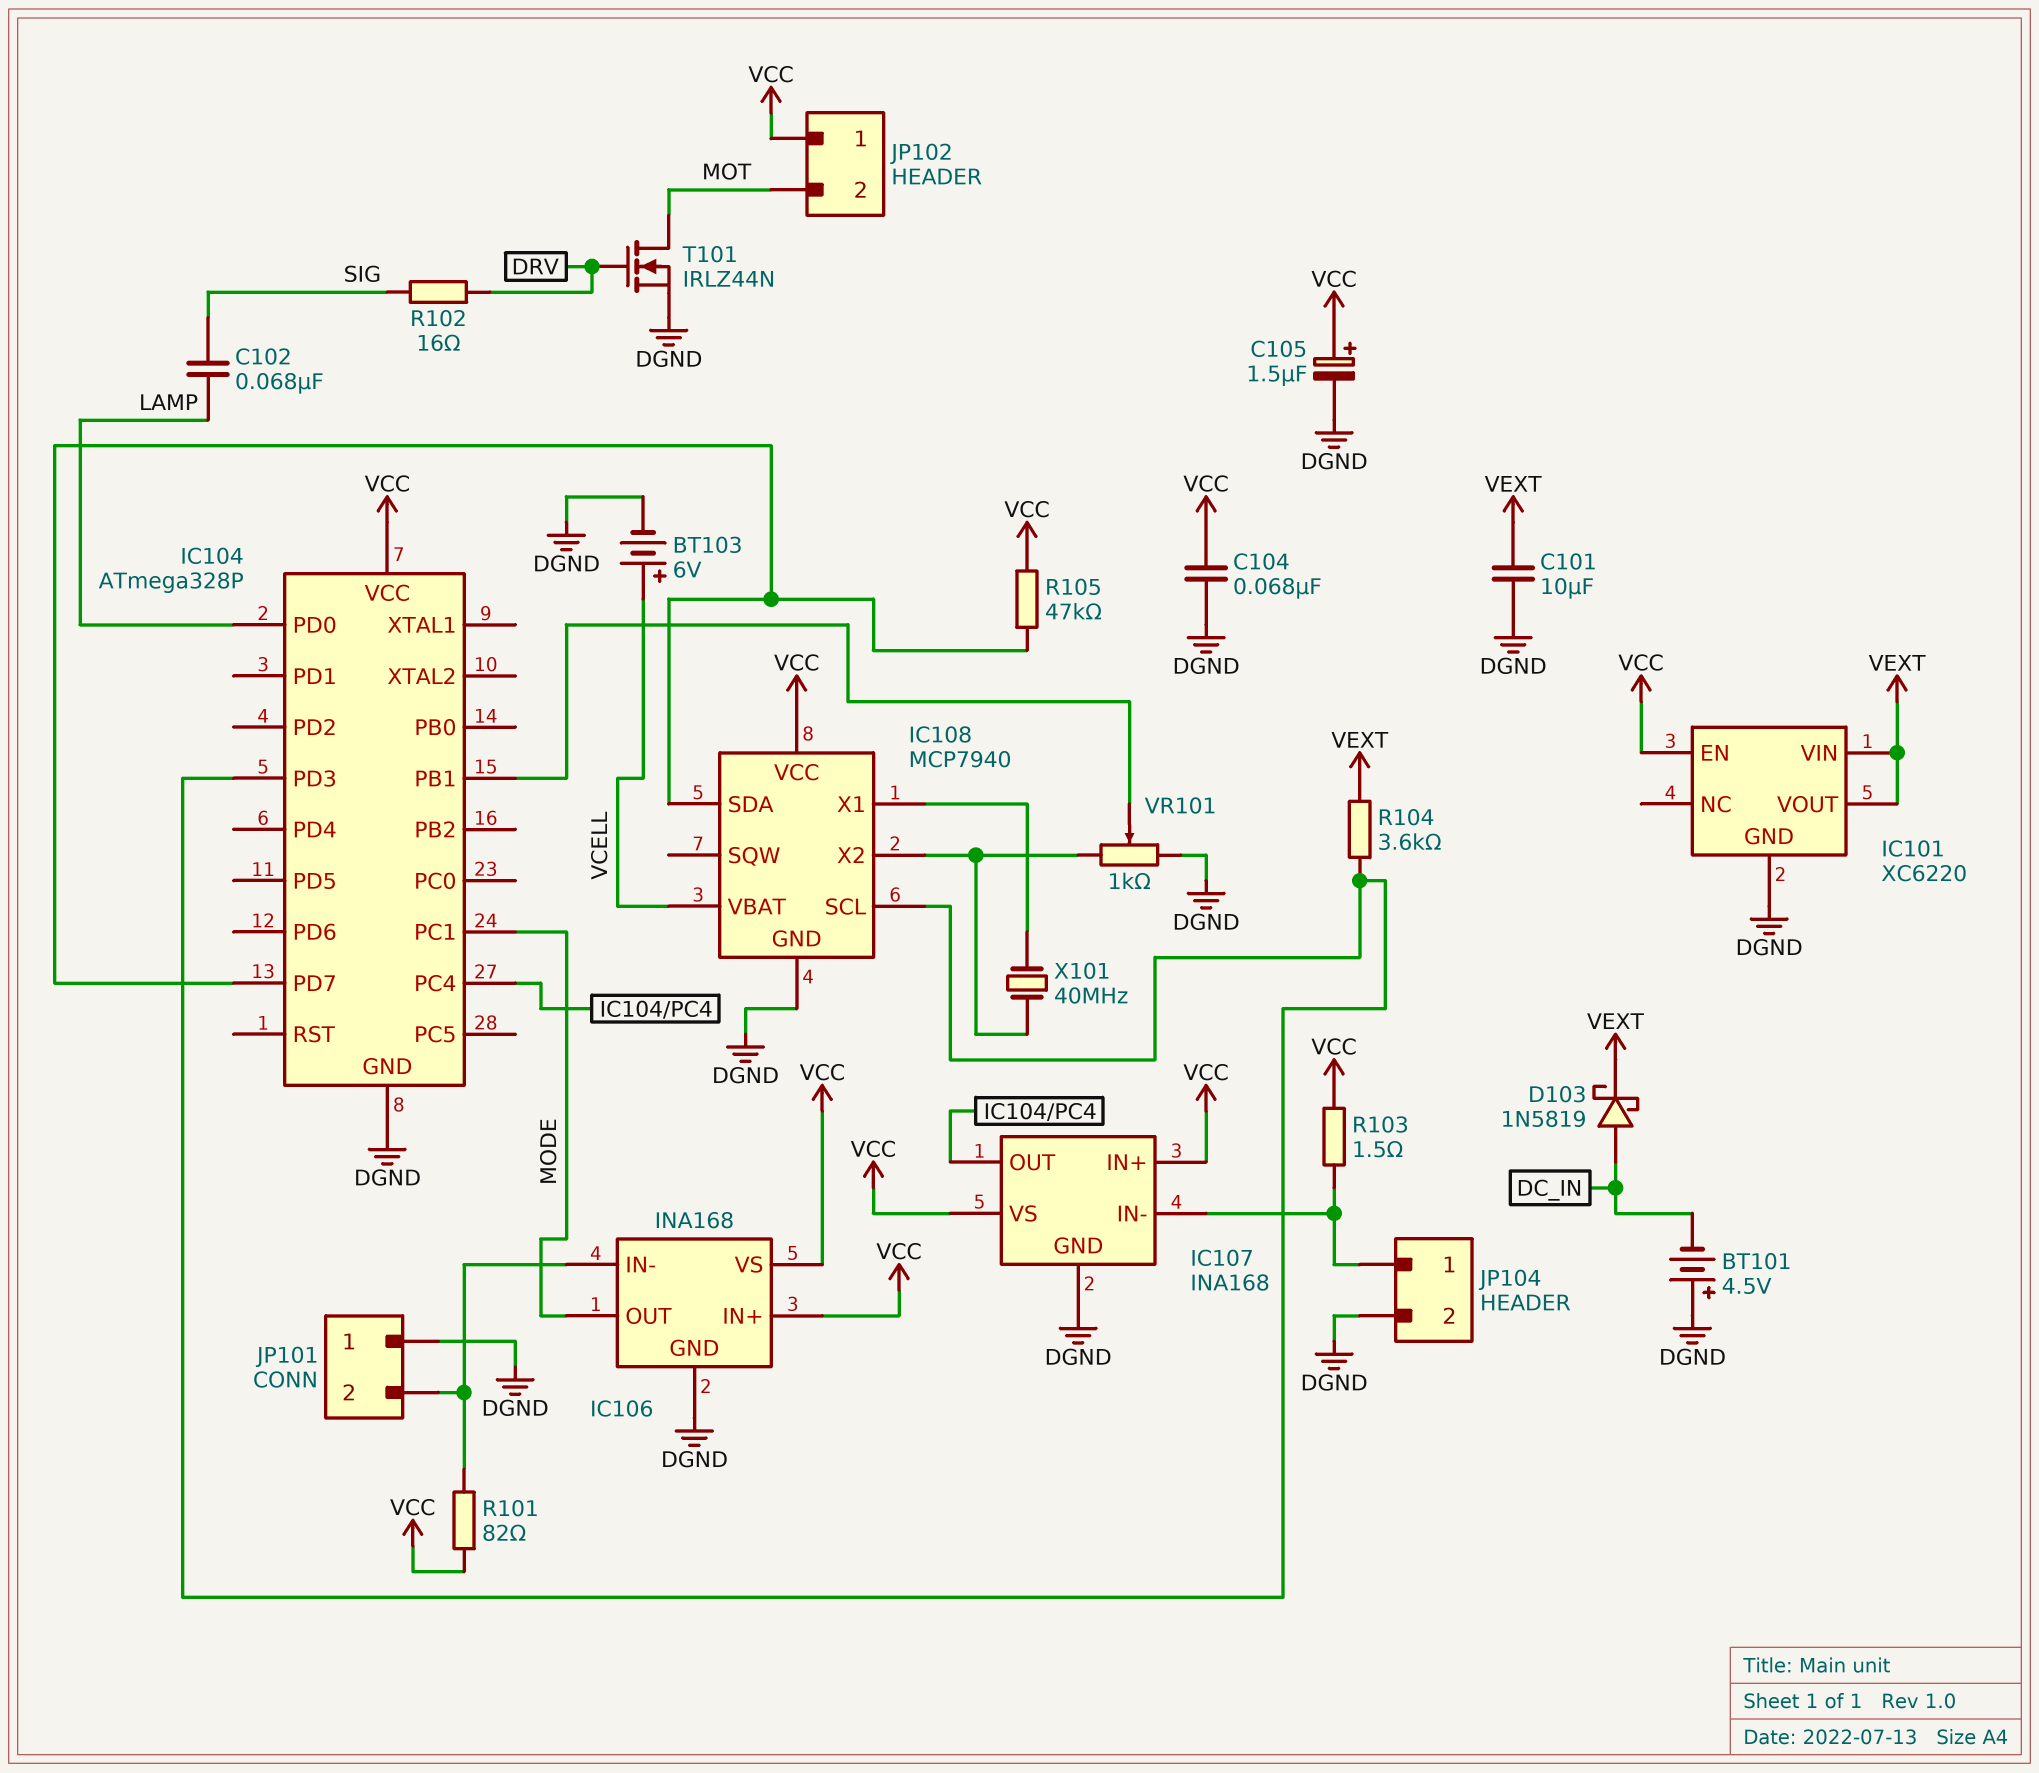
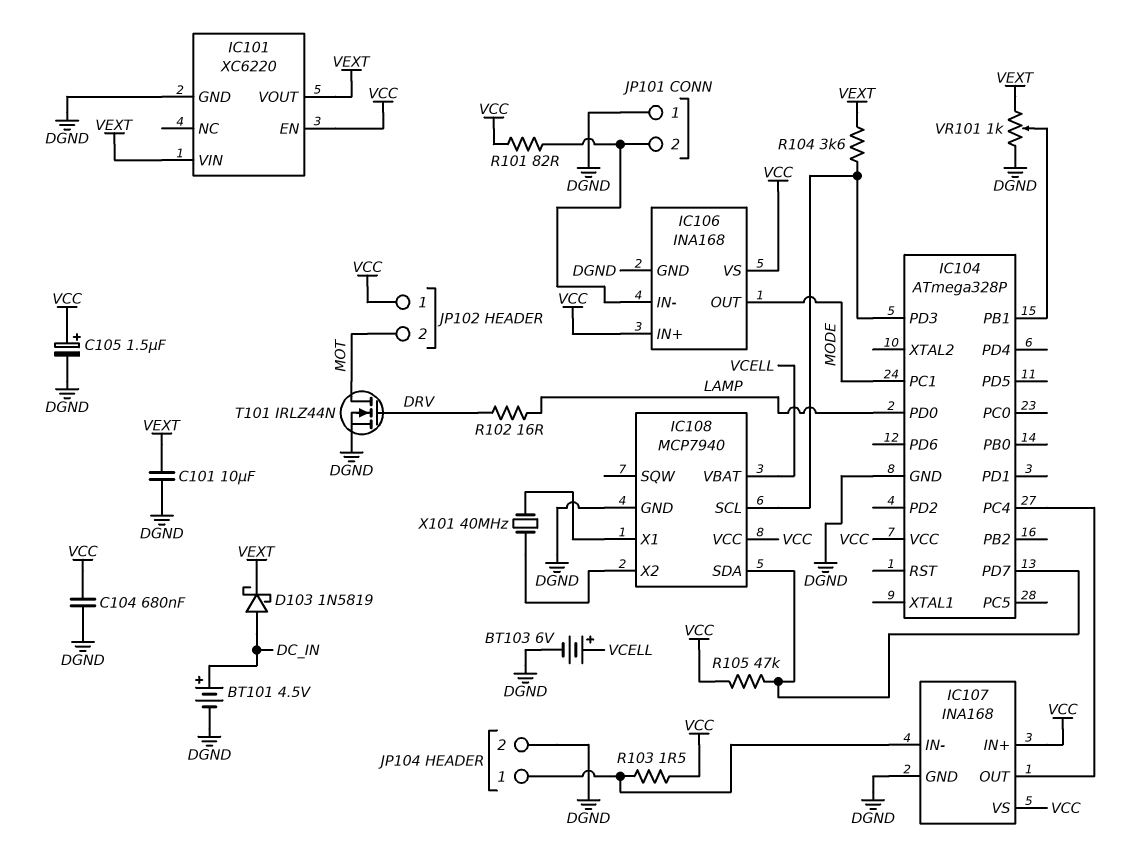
BT101: 4.5V (plus DGND, minus DC_IN) -> 4.5V (plus DC_IN, minus DGND)
C102: 68nF (LAMP, SIG) -> none
C104: 68nF (DGND, VCC) -> 680nF (DGND, VCC)
R102: 16 (DRV, SIG) -> 16 (DRV, LAMP)
VR101: 1k (DGND, IC108/X2, wiper IC104/PB1) -> 1k (DGND, VEXT, wiper IC104/PB1)

